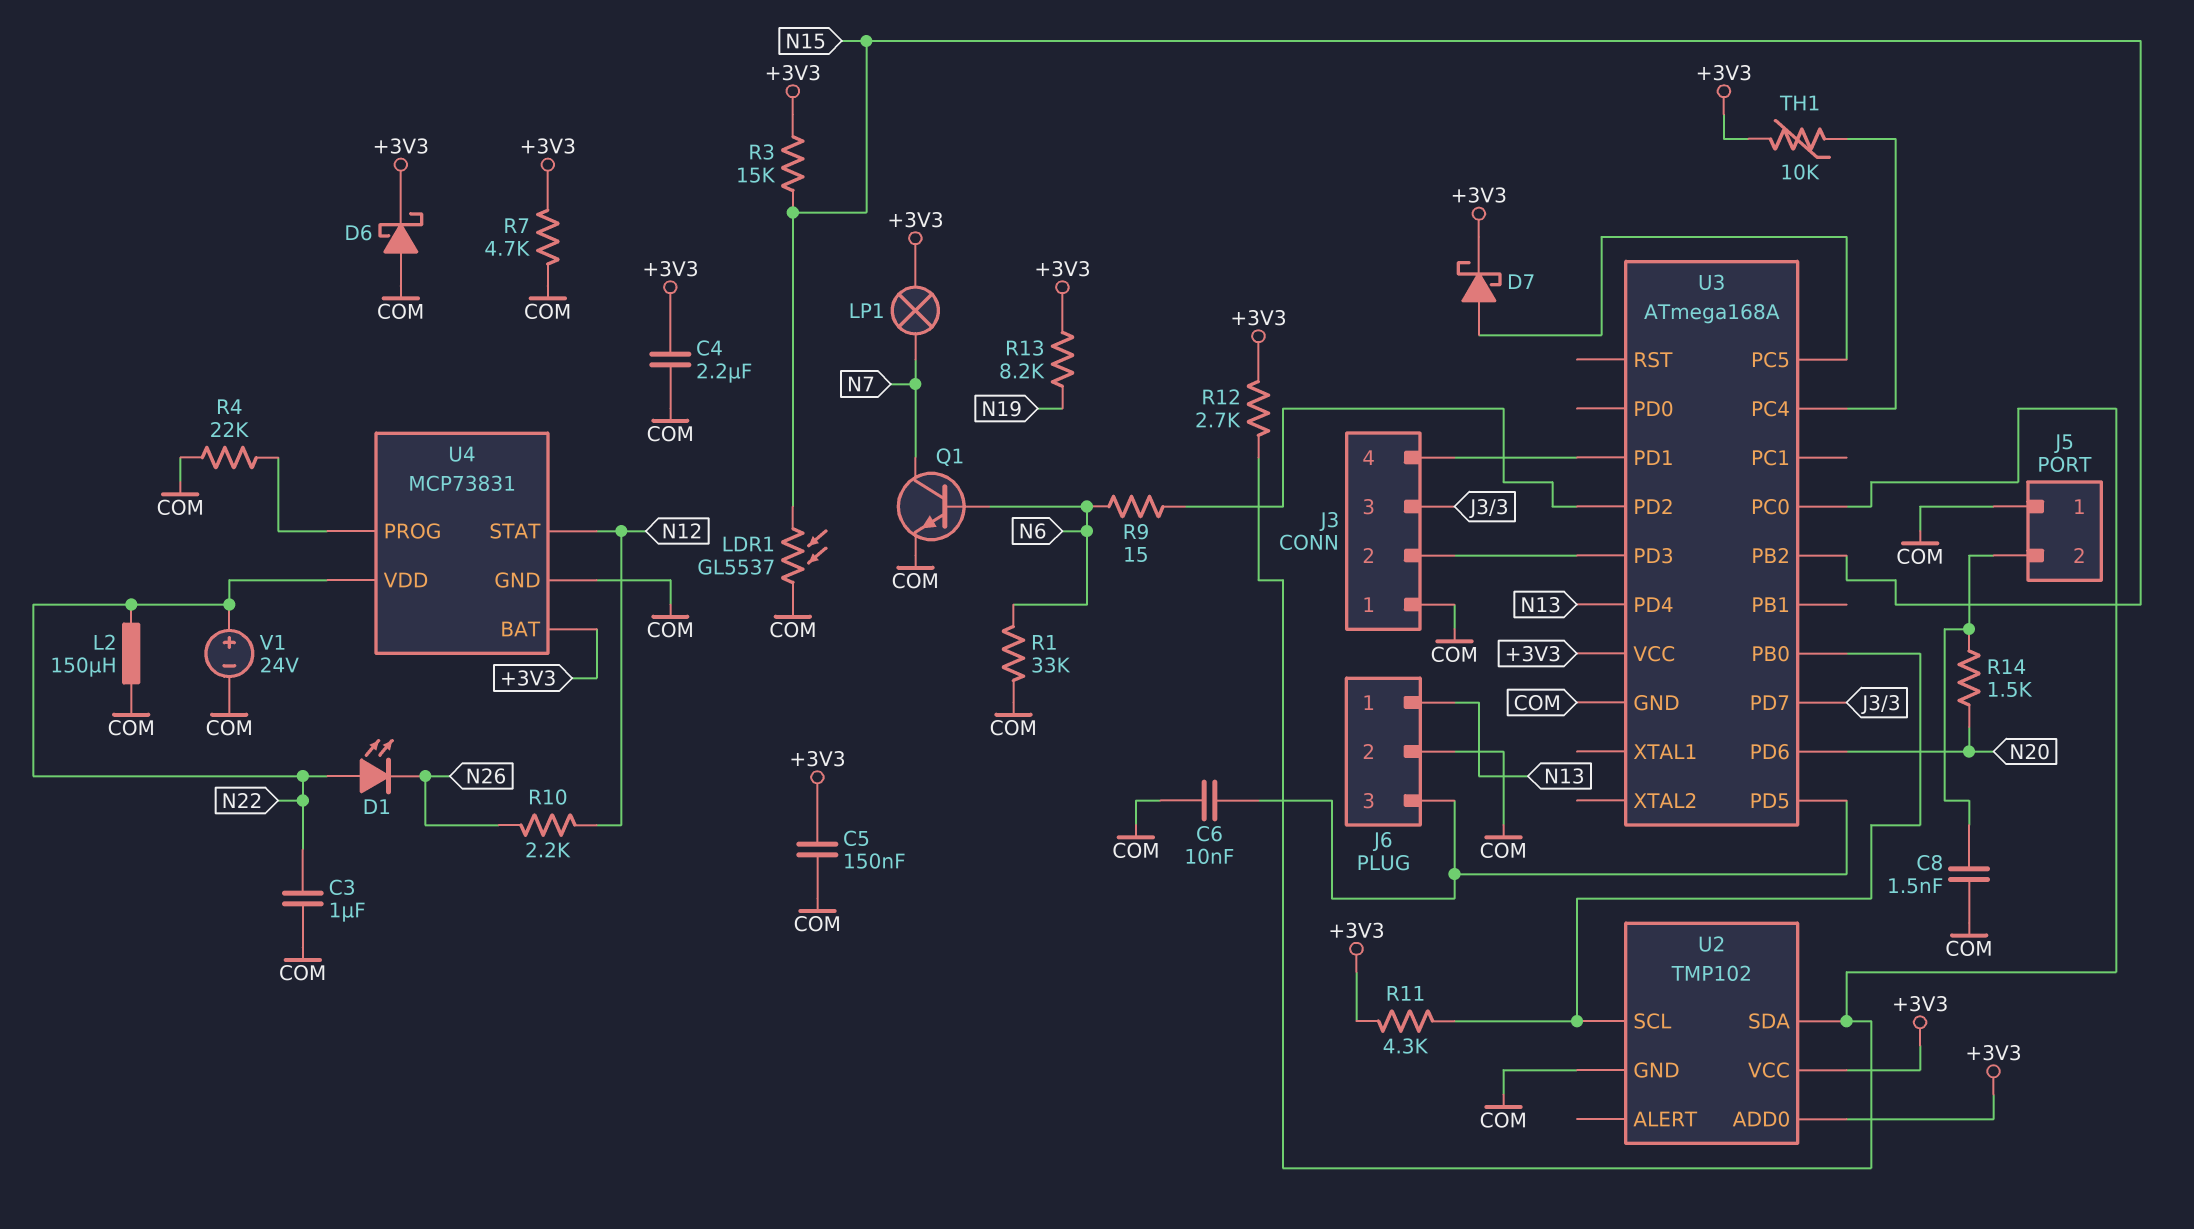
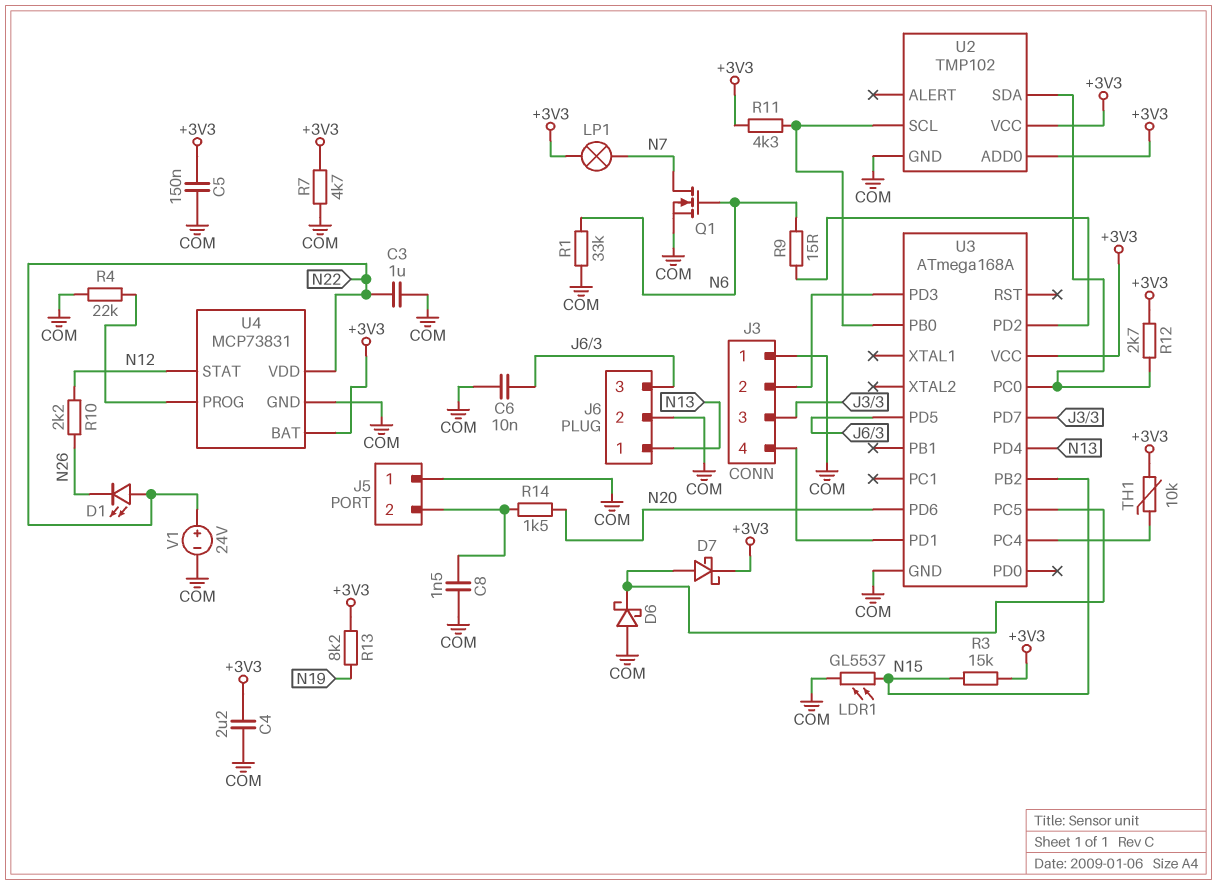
D6: schottky (A COM, K +3V3) -> schottky (A COM, K U3/PC5)
L2: 150uH (COM, N22) -> none
Q1: NPN (B N6, C N7, E COM) -> NMOS (G N6, D N7, S COM)

